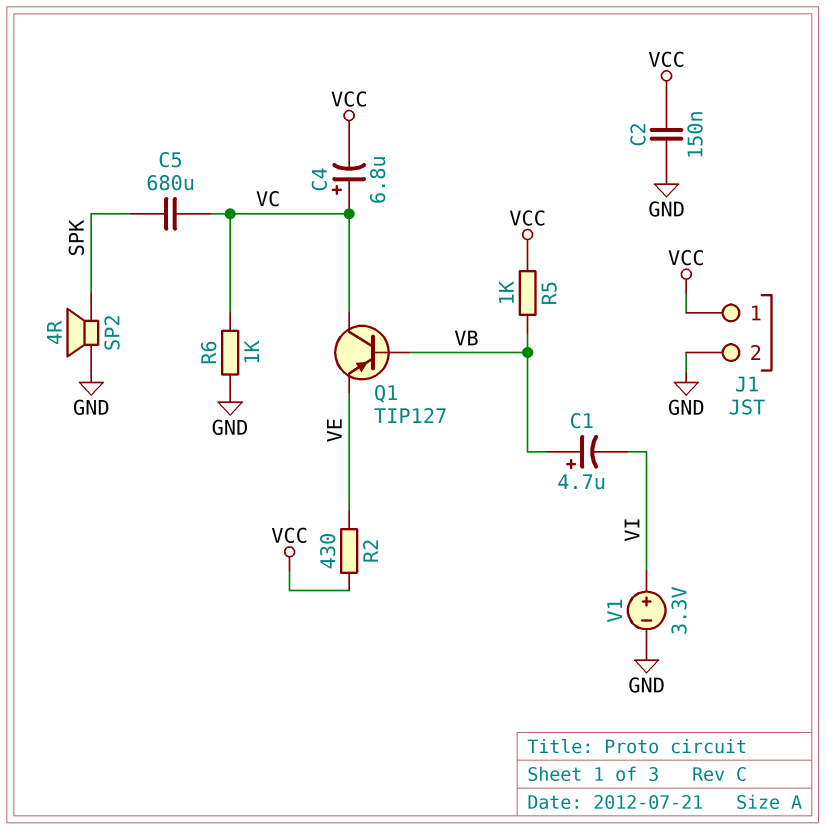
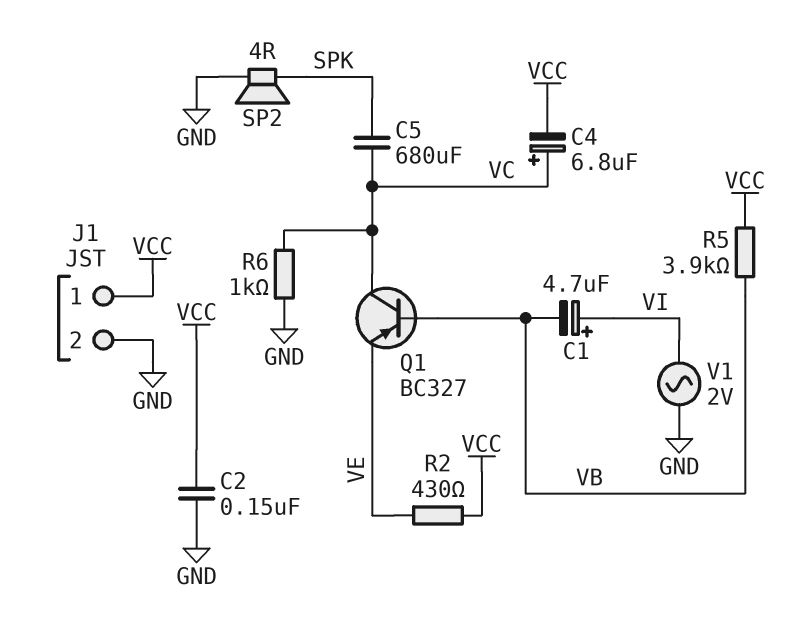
C1: 4.7uF (plus VB, minus VI) -> 4.7uF (plus VI, minus VB)
Q1: PNP TIP127 (B VB, C VC, E VE) -> PNP BC327 (B VB, C VC, E VE)
R5: 1k (VB, VCC) -> 3.9k (VB, VCC)
V1: 3.3V (plus VI, minus GND) -> AC 2V (GND, VI)

